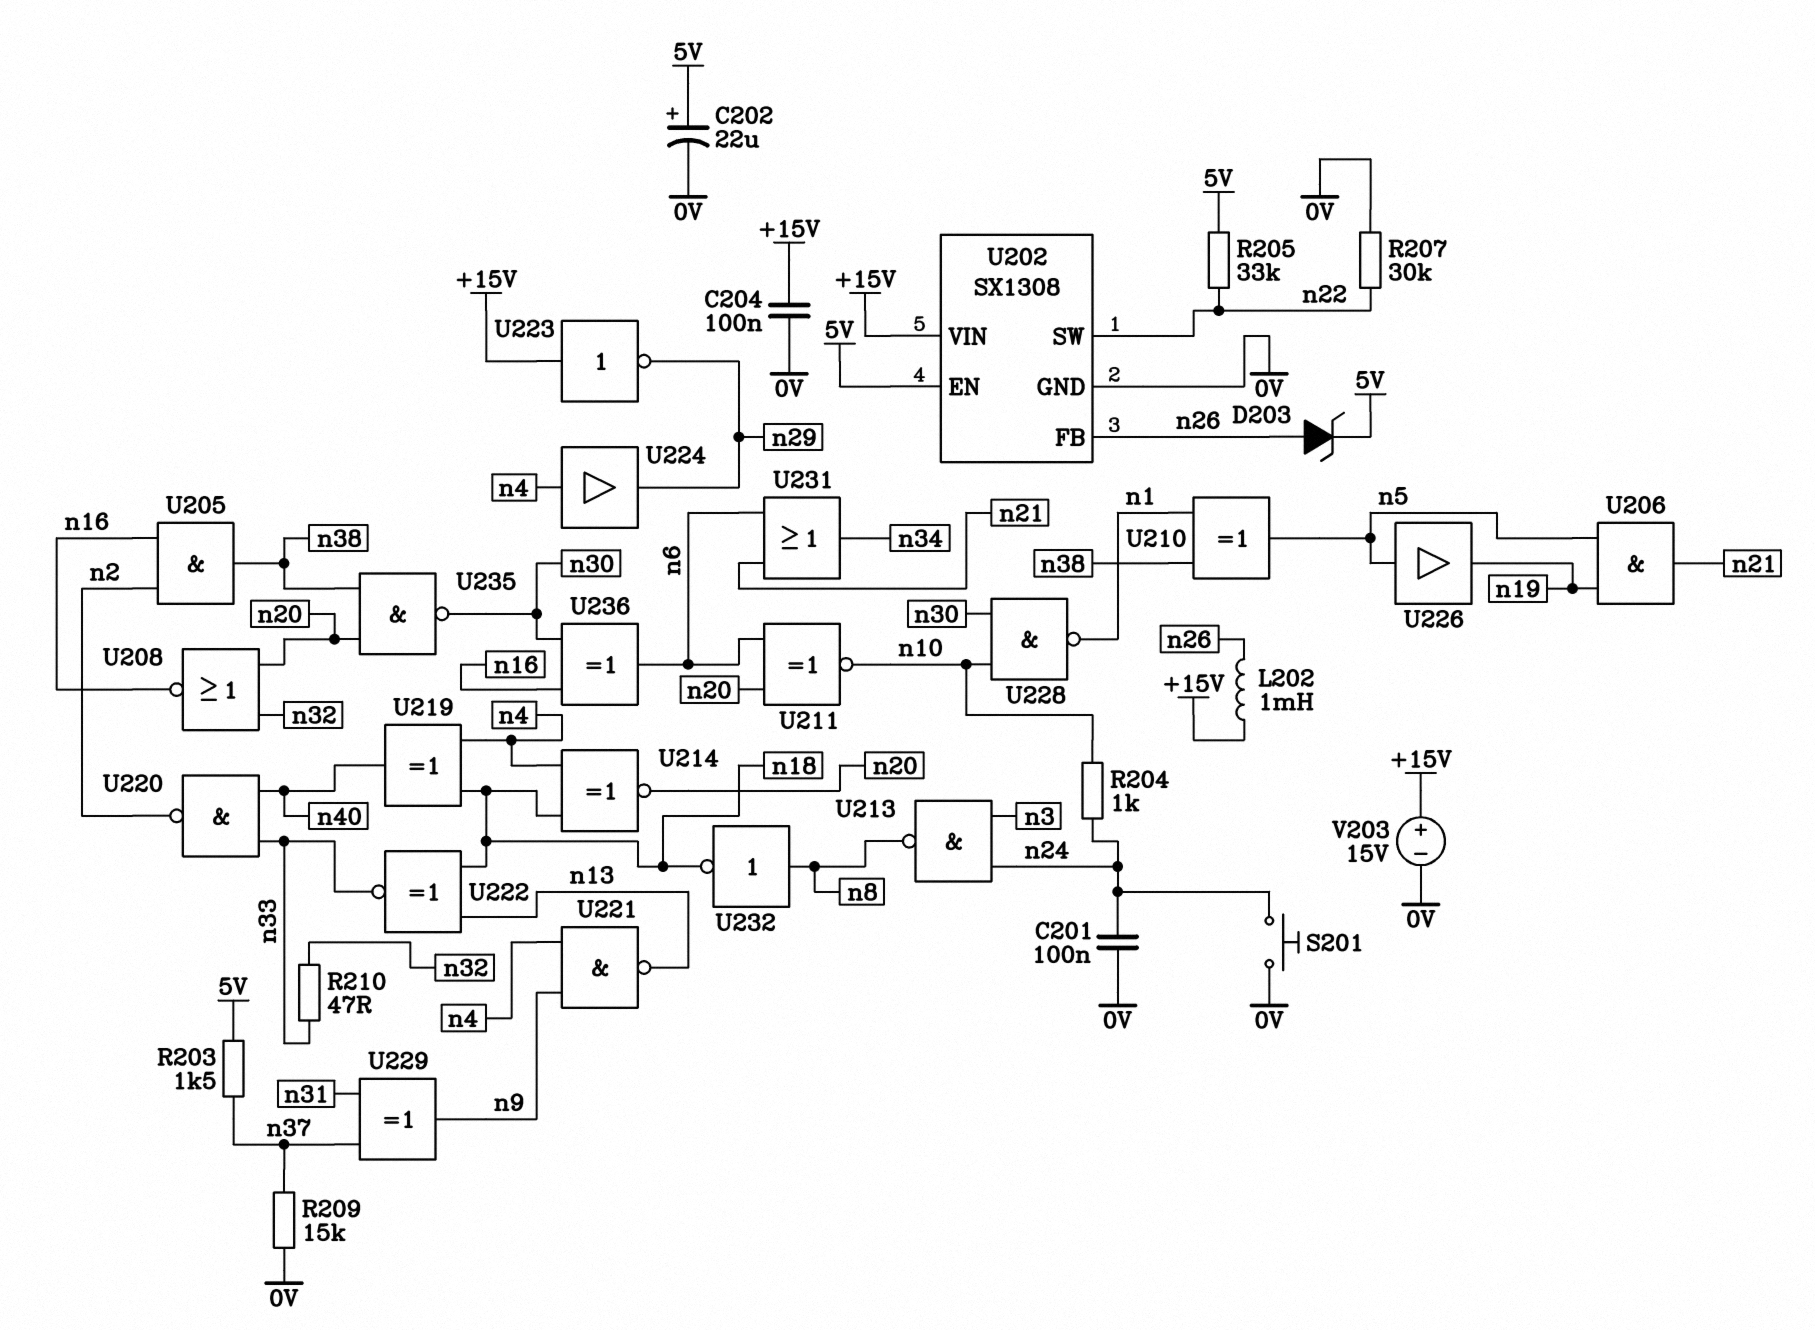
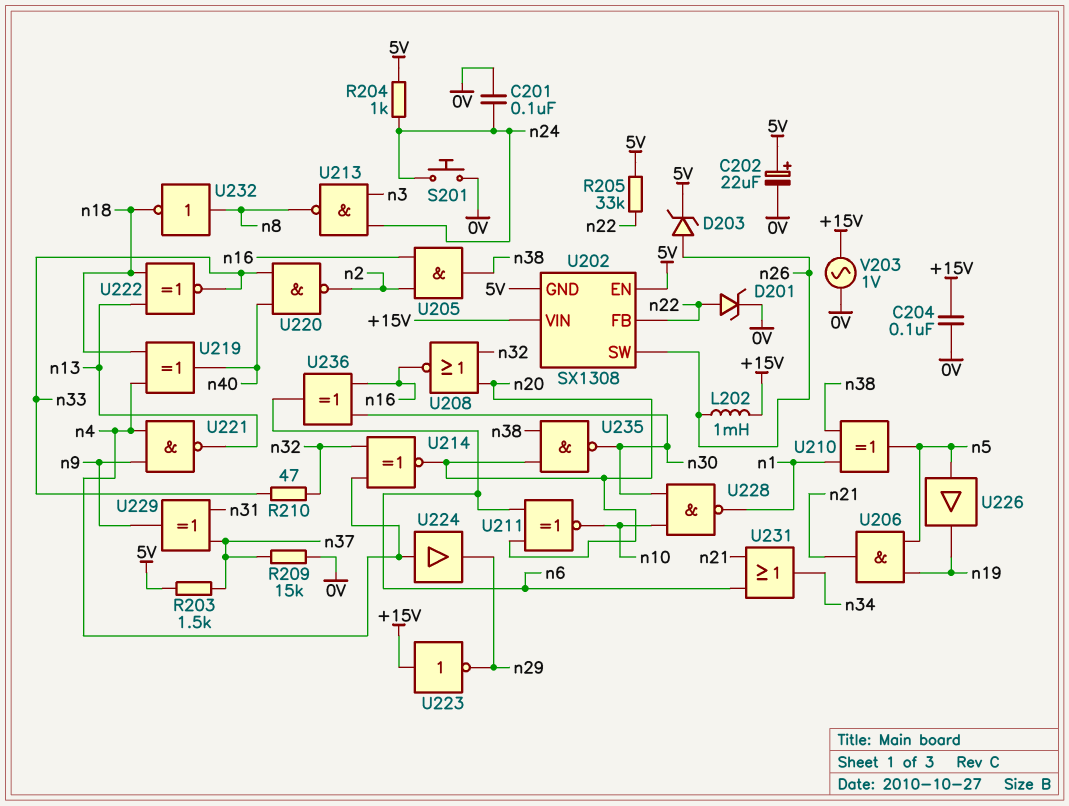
D201: none -> zener (A n22, K 0V)
R204: 1k (n10, n24) -> 1k (5V, n24)
R207: 30k (0V, n22) -> none
U202 pin FB: n26 -> n22
U202 pin GND: 0V -> 5V
U202 pin SW: n22 -> n26
U214: XNOR (in n4, in n18, out n20) -> XNOR (in n4, in n32, out n20)
V203: 15V (plus +15V, minus 0V) -> AC 1V (+15V, 0V)

